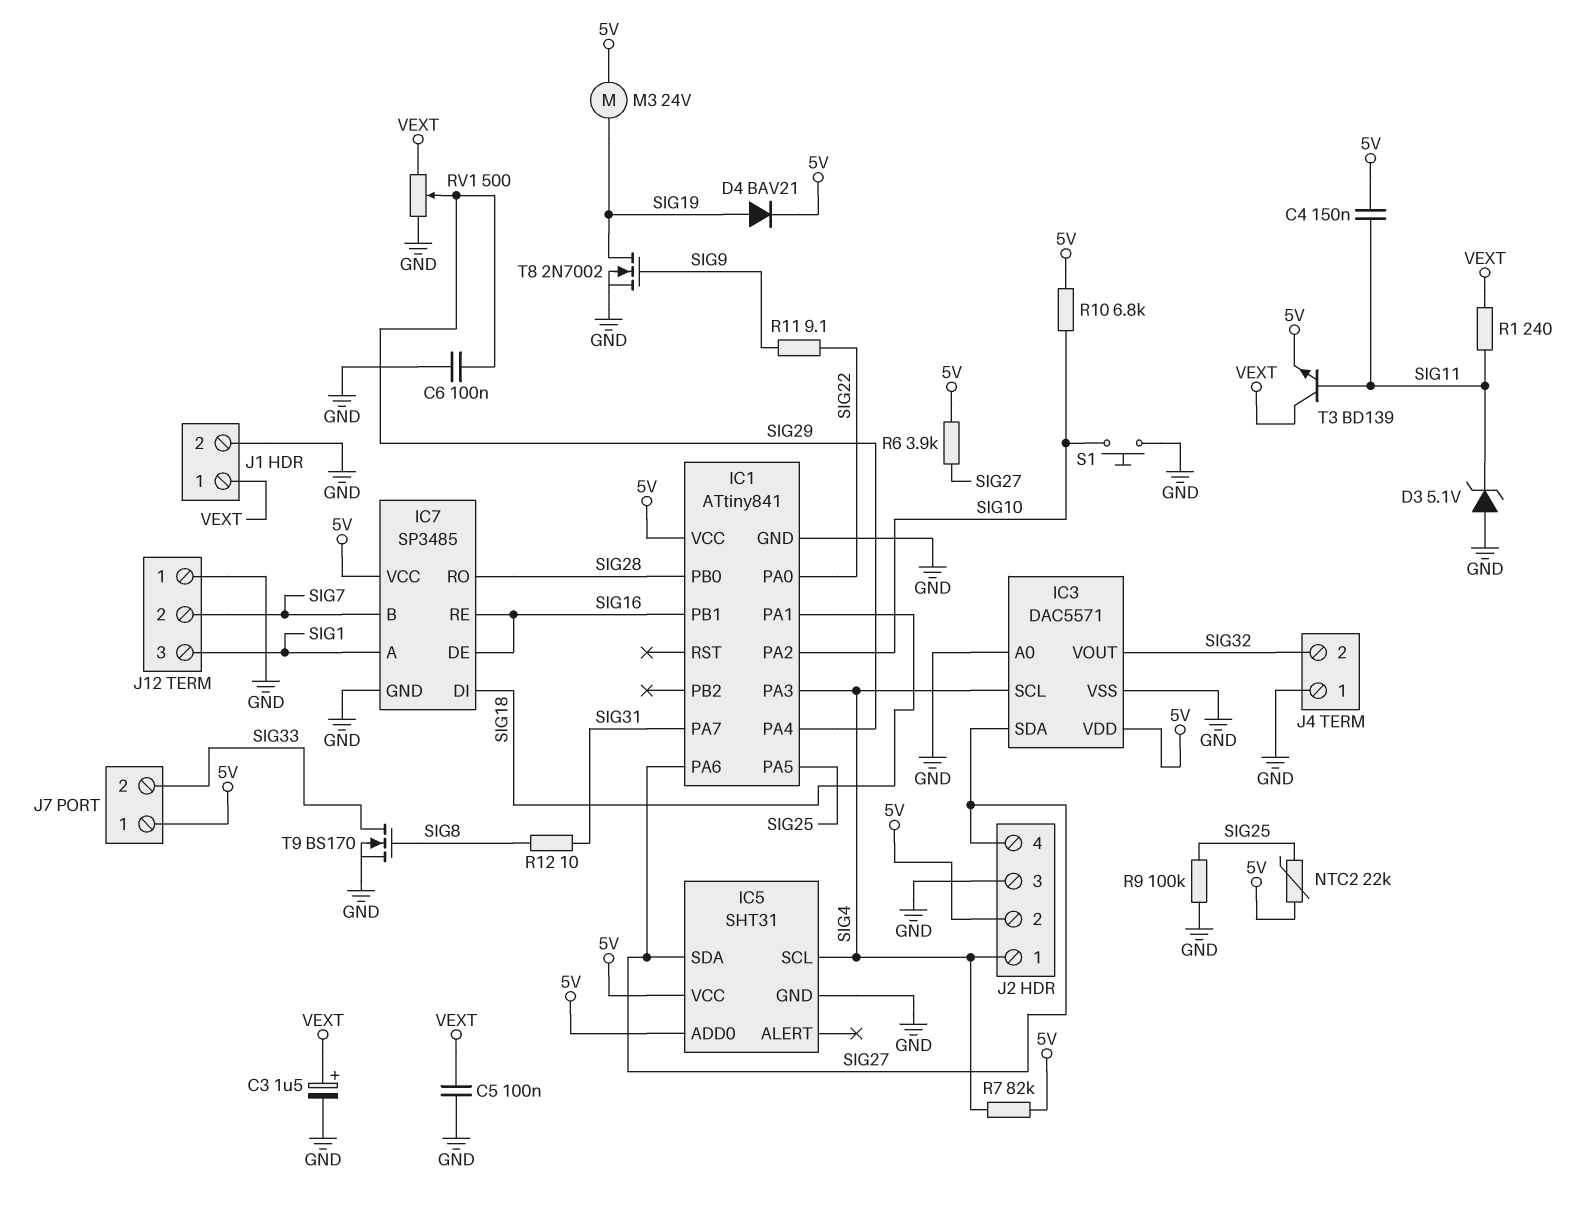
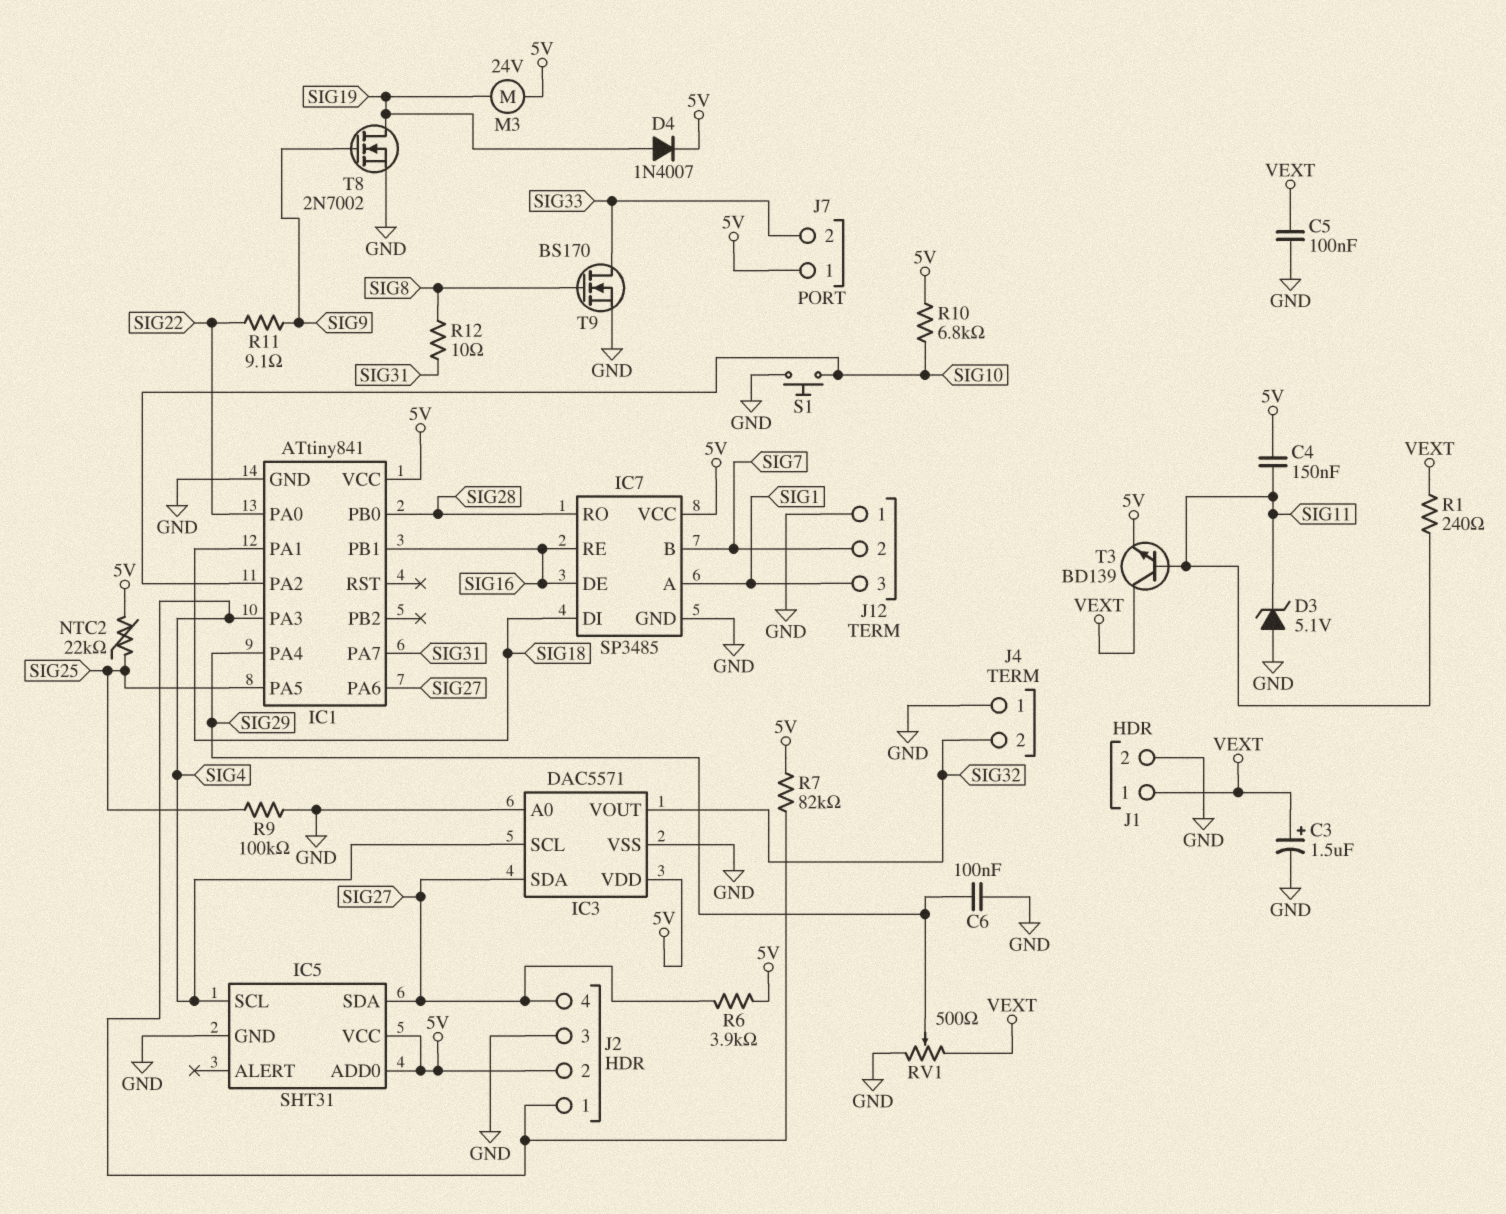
D4: diode BAV21 (A SIG19, K 5V) -> diode 1N4007 (A SIG19, K 5V)

